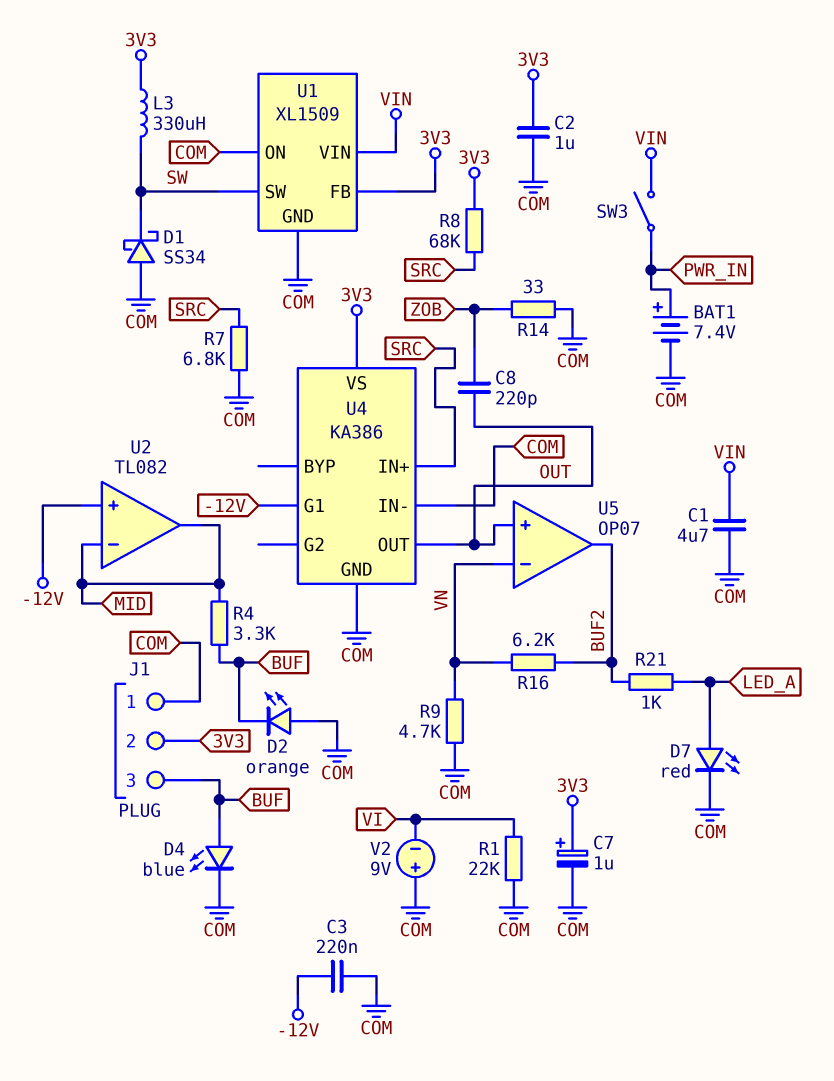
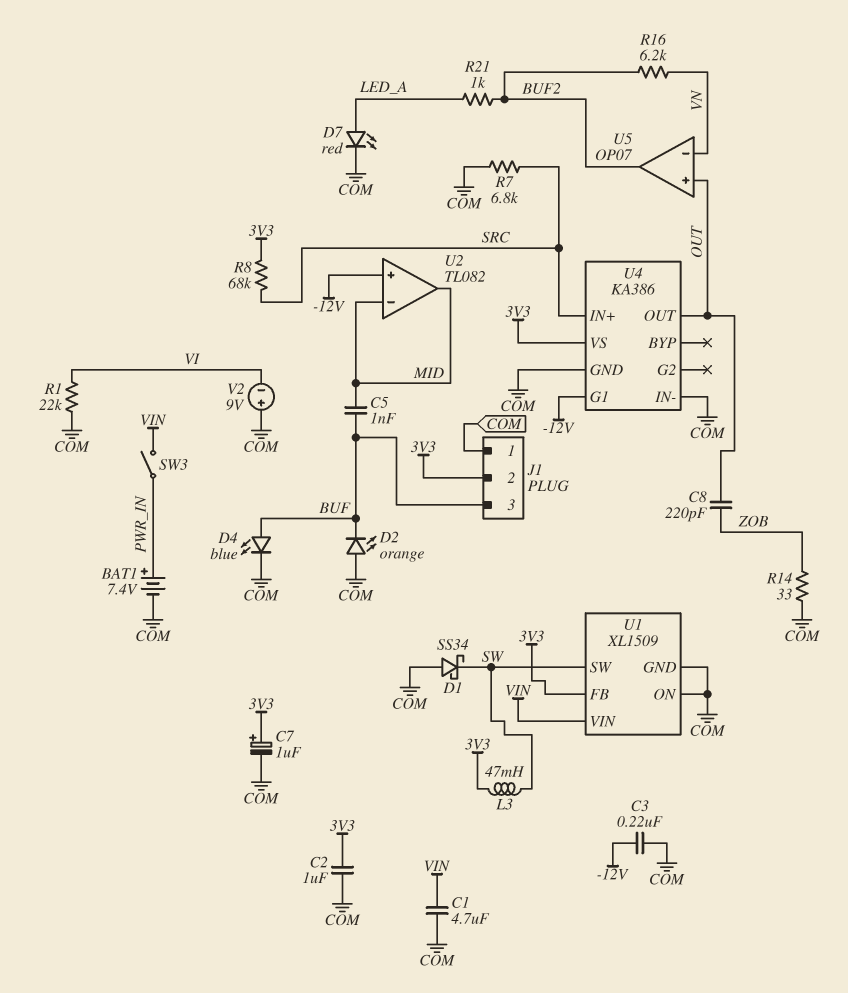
C5: none -> 1nF (BUF, MID)
L3: 330uH (3V3, SW) -> 47mH (3V3, SW)
R4: 3.3k (BUF, MID) -> none
R9: 4.7k (COM, VN) -> none

